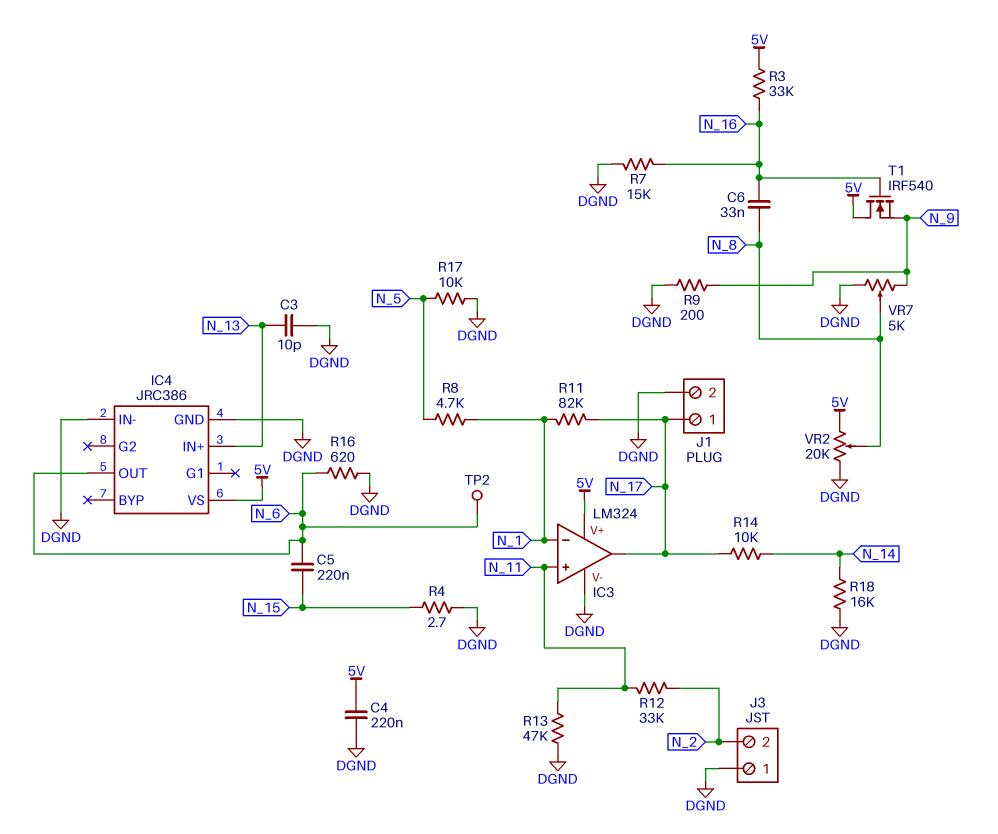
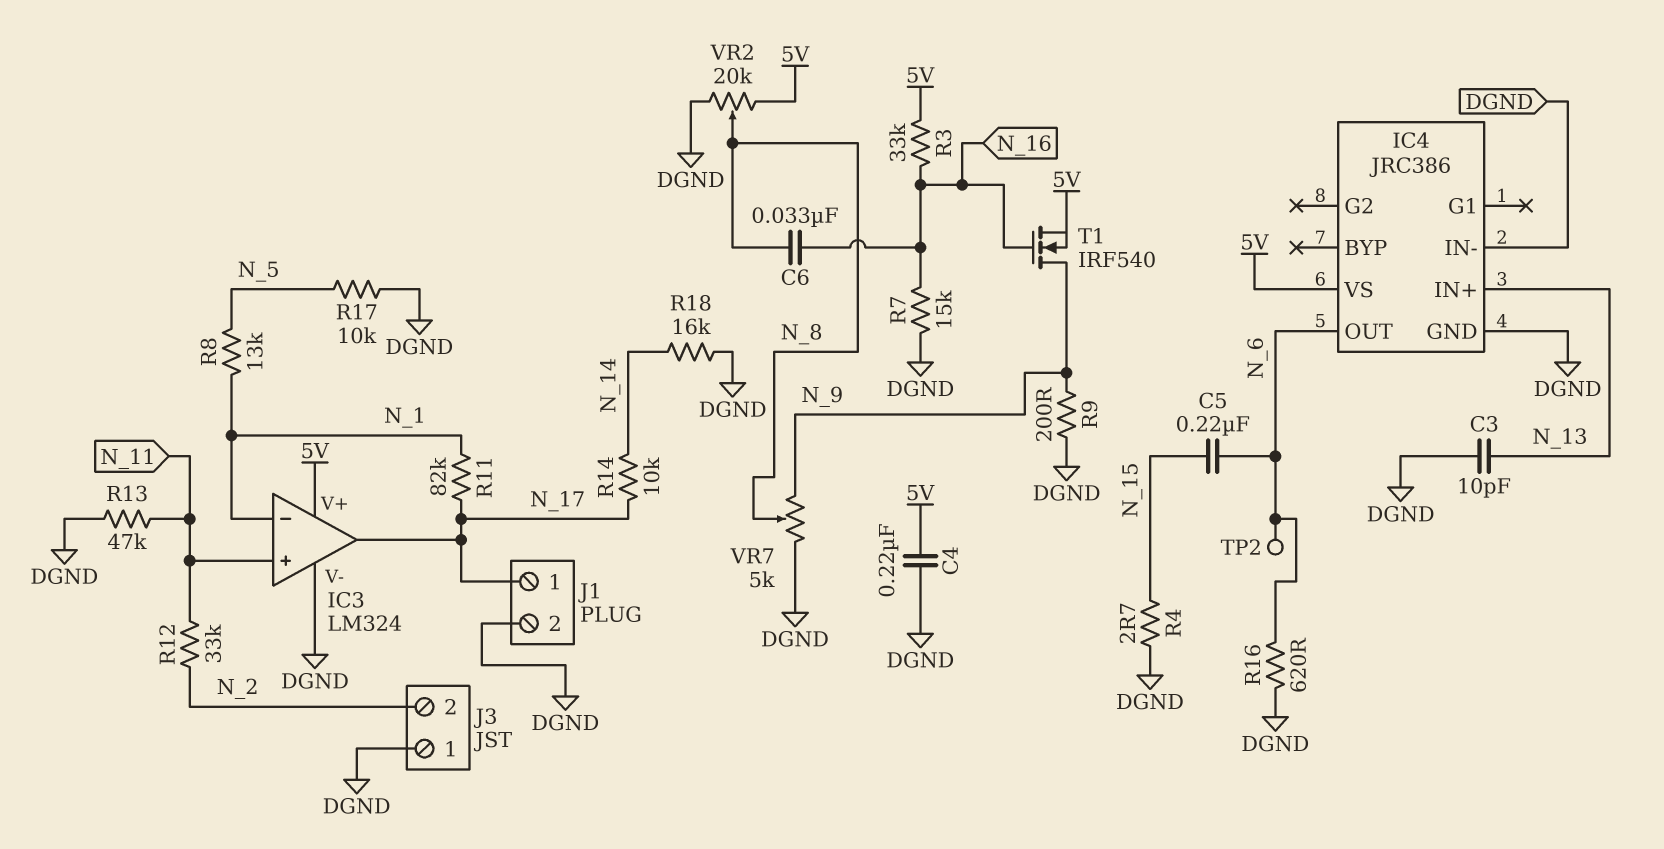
R8: 4.7k (N_1, N_5) -> 13k (N_1, N_5)
T1: NMOS IRF540 (G N_16, D 5V, S N_9) -> NMOS IRF540 (G N_16, D N_9, S 5V)

